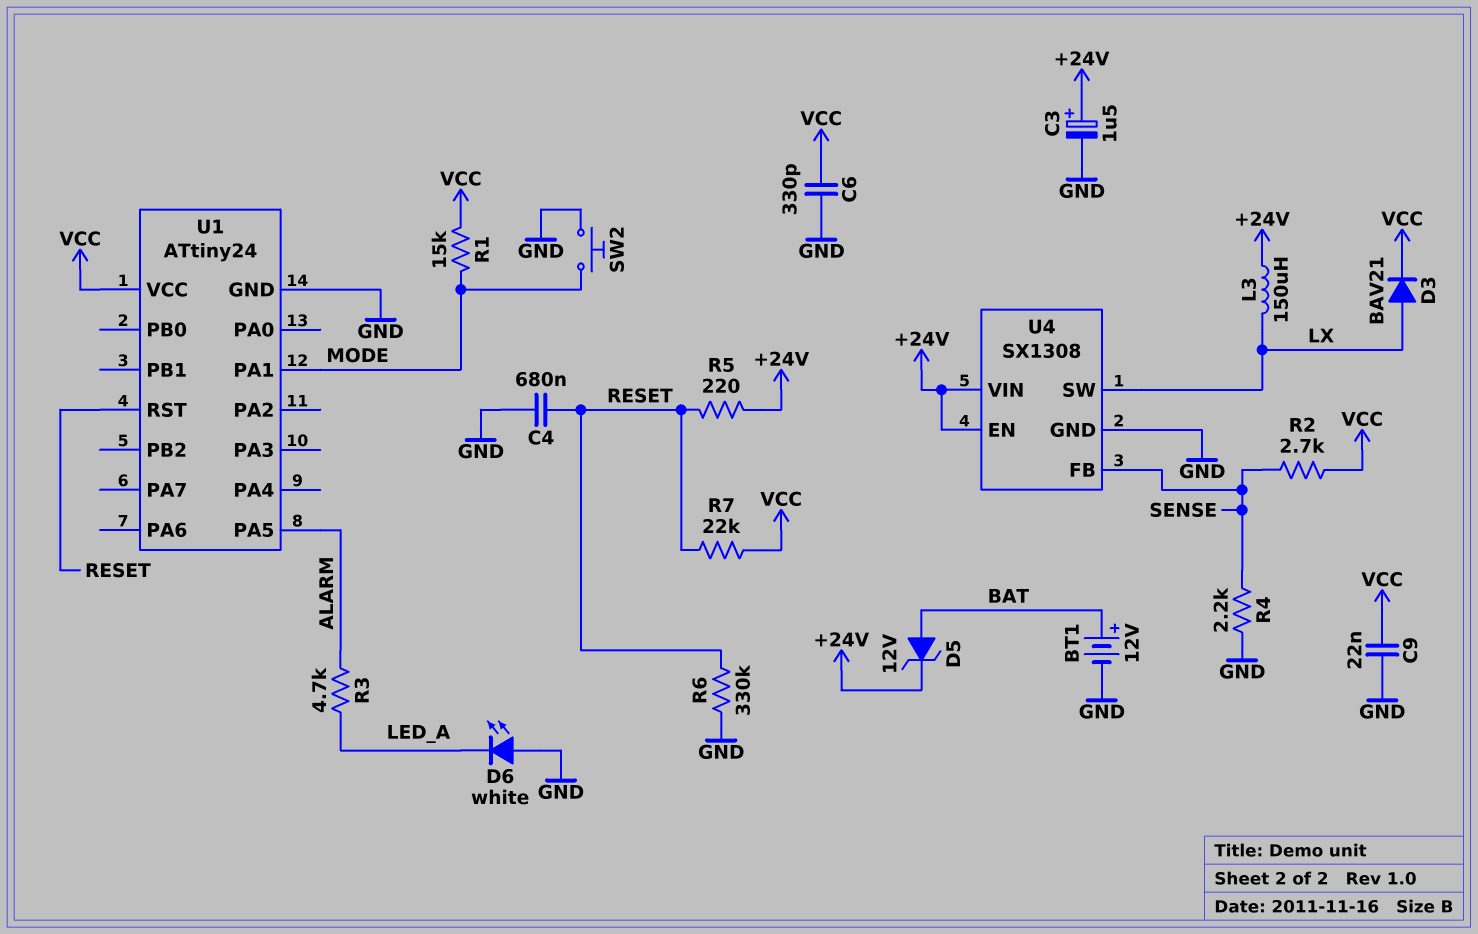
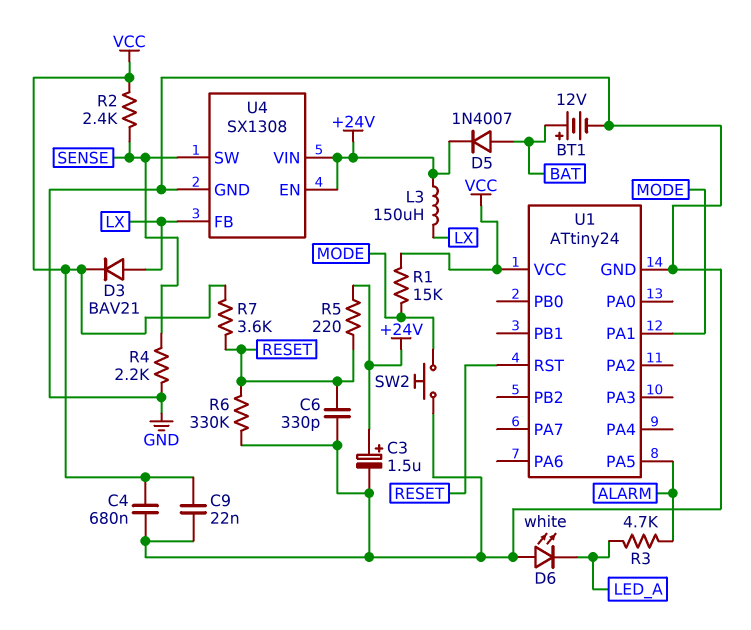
C4: 680nF (GND, RESET) -> 680nF (GND, VCC)
C6: 330pF (GND, VCC) -> 330pF (GND, RESET)
D5: zener 12V (A BAT, K +24V) -> diode 1N4007 (A BAT, K +24V)
R2: 2.7k (SENSE, VCC) -> 2.4k (SENSE, VCC)
R7: 22k (RESET, VCC) -> 3.6k (RESET, VCC)
U4 pin FB: SENSE -> LX
U4 pin SW: LX -> SENSE

